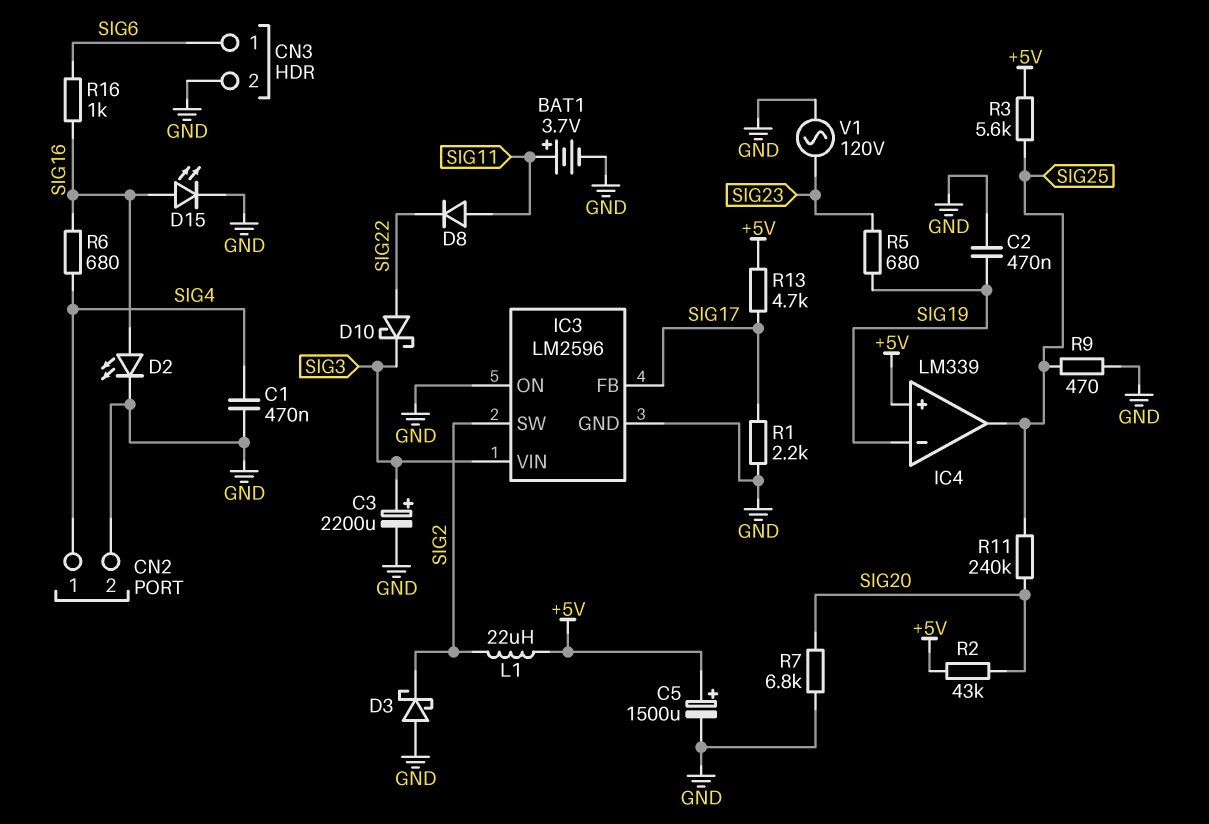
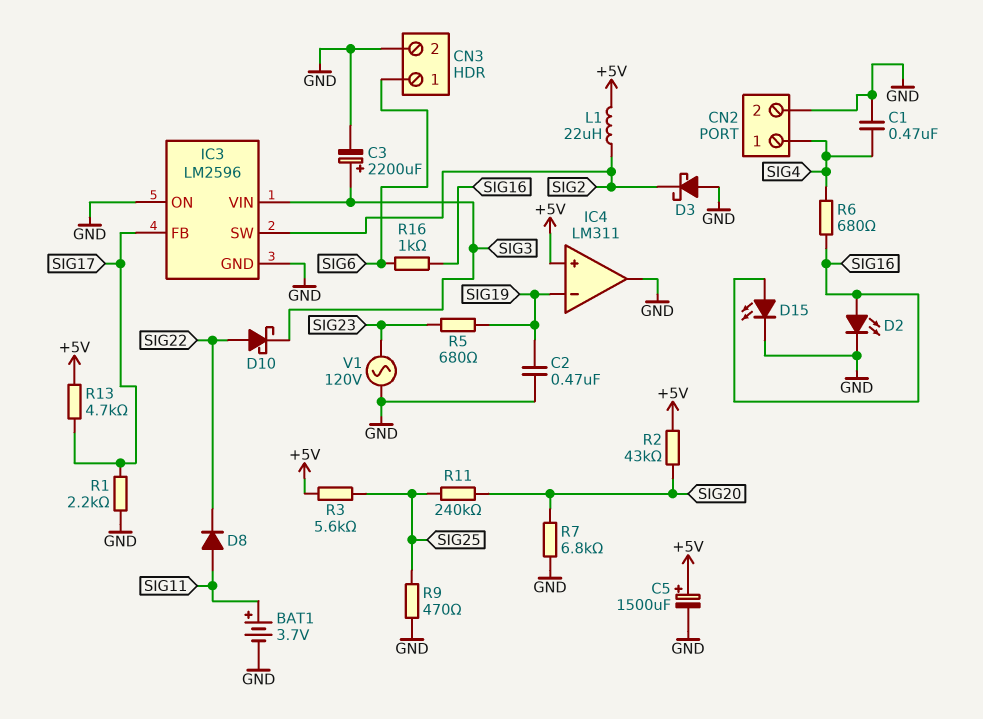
IC4: LM339 -> LM311
IC4 pin out: SIG25 -> GND

